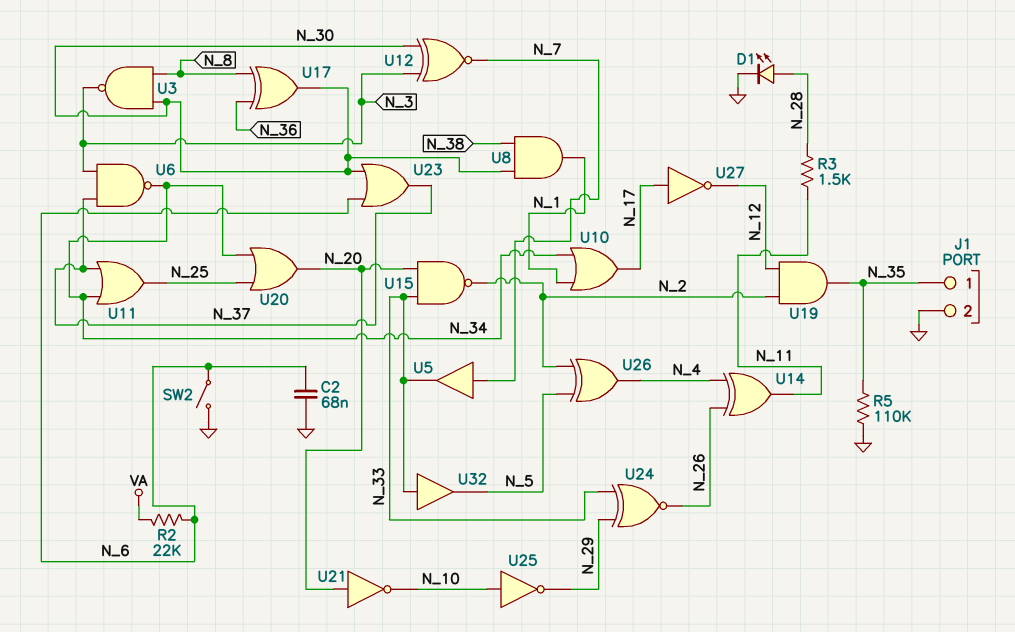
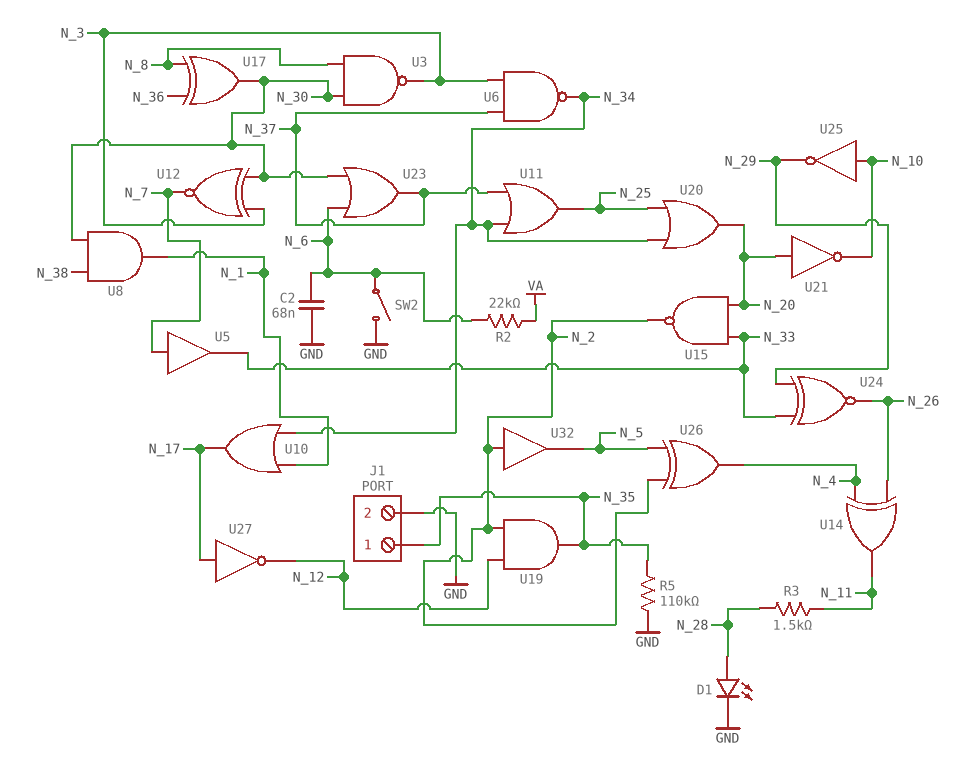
U32: buffer (in N_33, out N_5) -> buffer (in N_2, out N_5)

